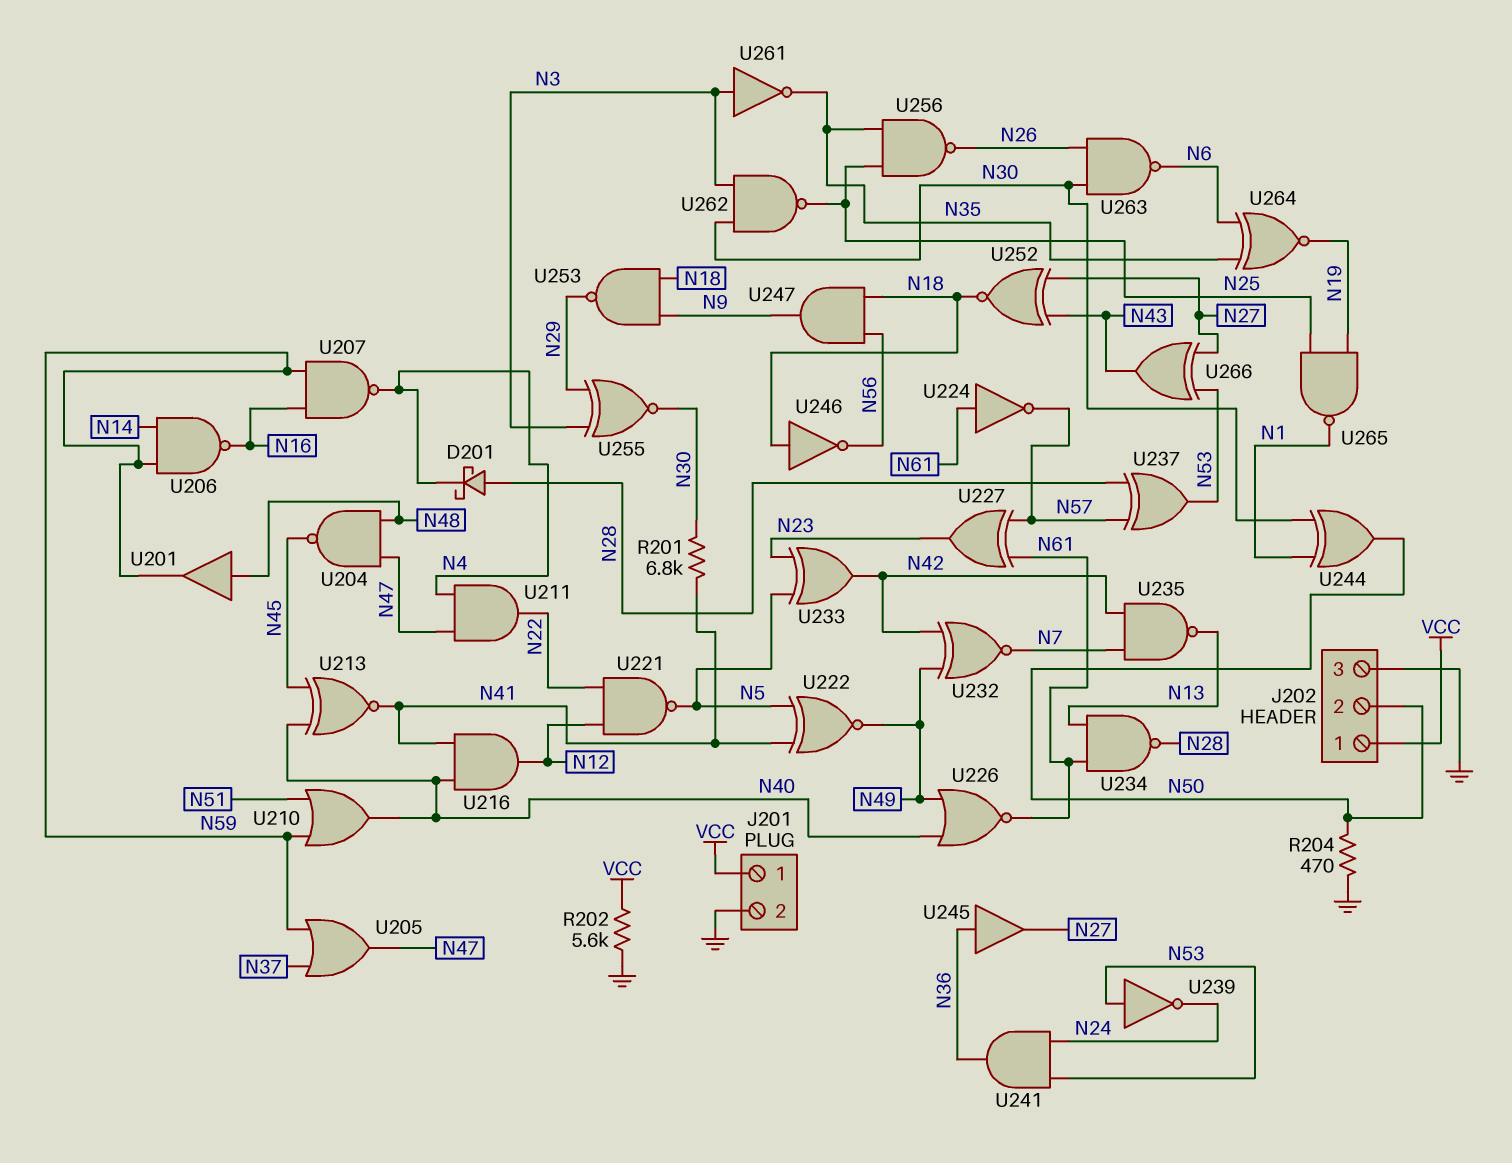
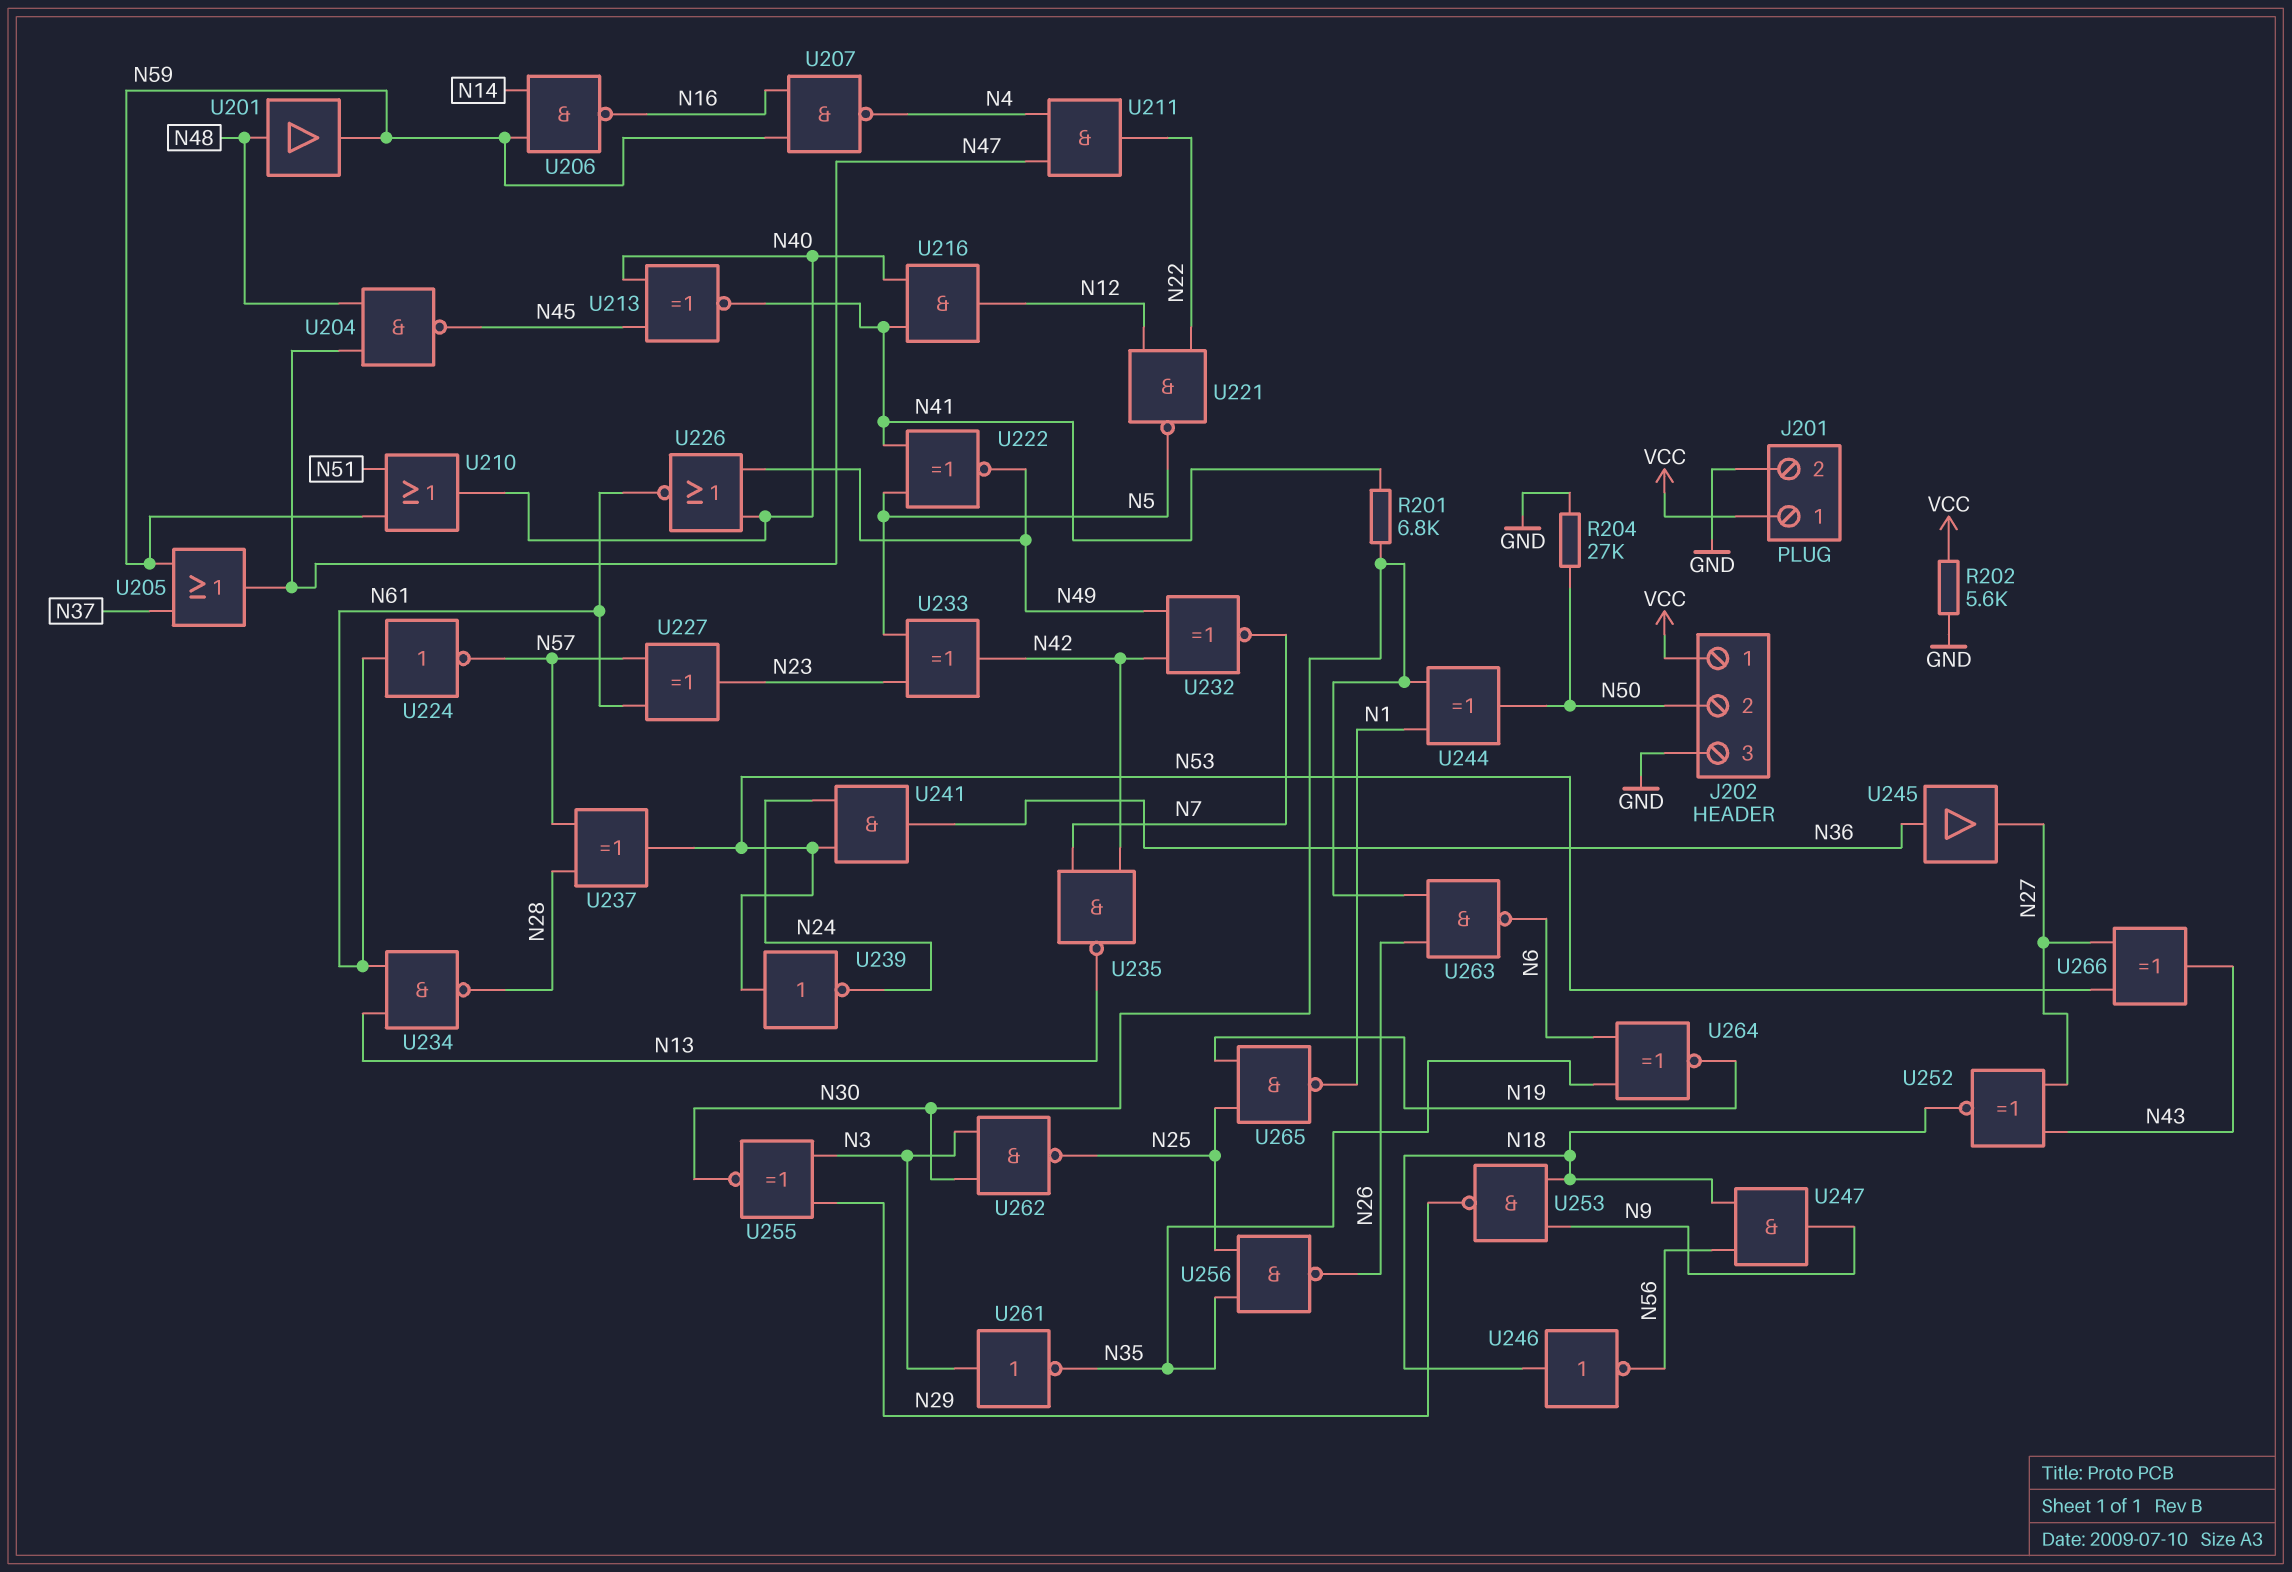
D201: schottky (A N28, K N4) -> none
R204: 470 (GND, N50) -> 27k (GND, N50)

